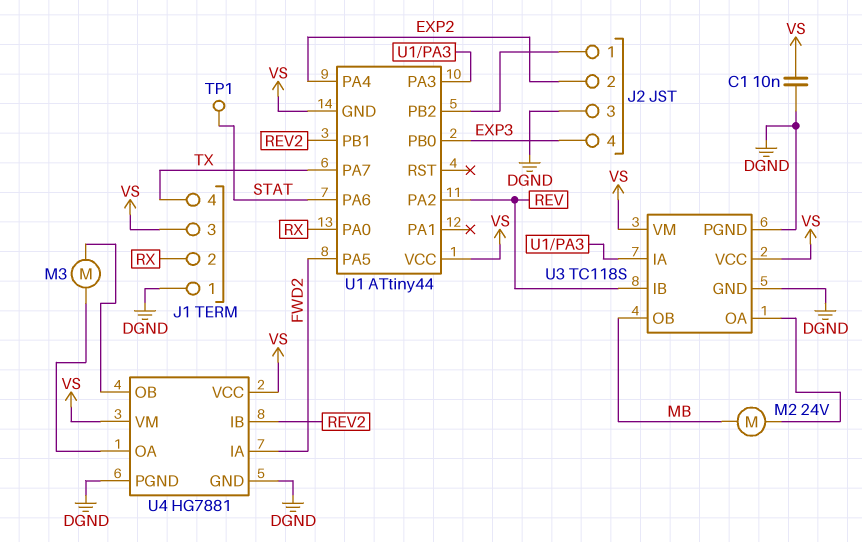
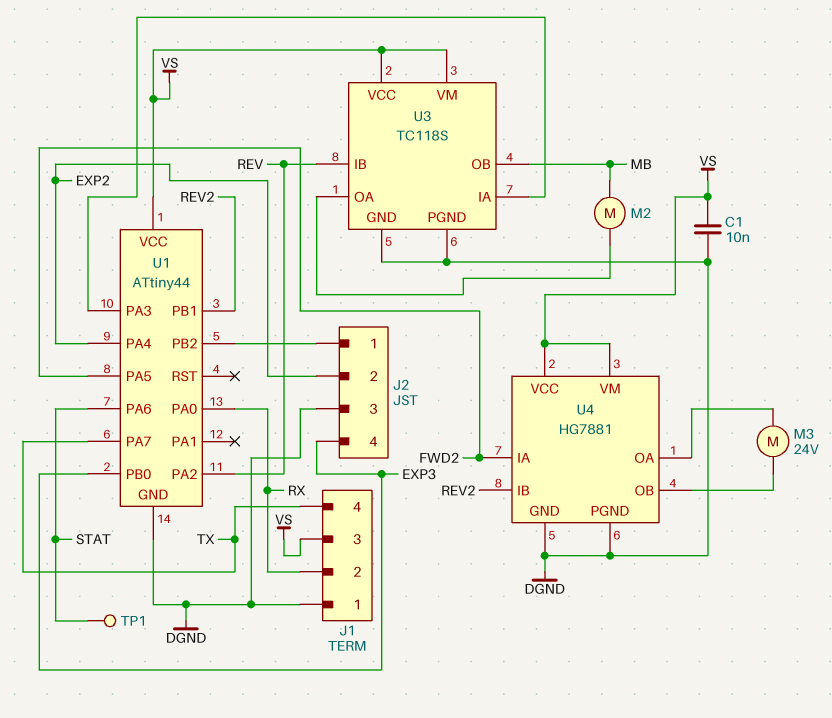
M2: motor 24V (MB, U3/OA) -> motor (MB, U3/OA)
M3: motor (U4/OA, U4/OB) -> motor 24V (U4/OA, U4/OB)
U1 pin GND: VS -> DGND

